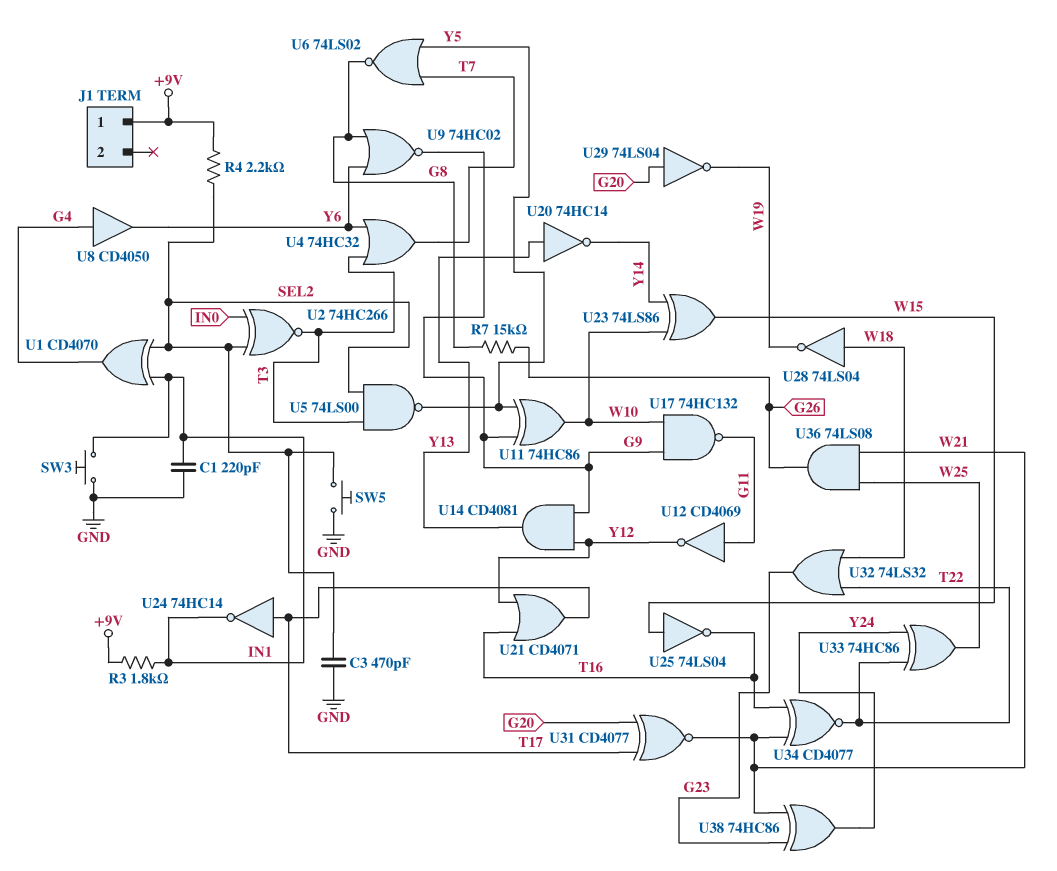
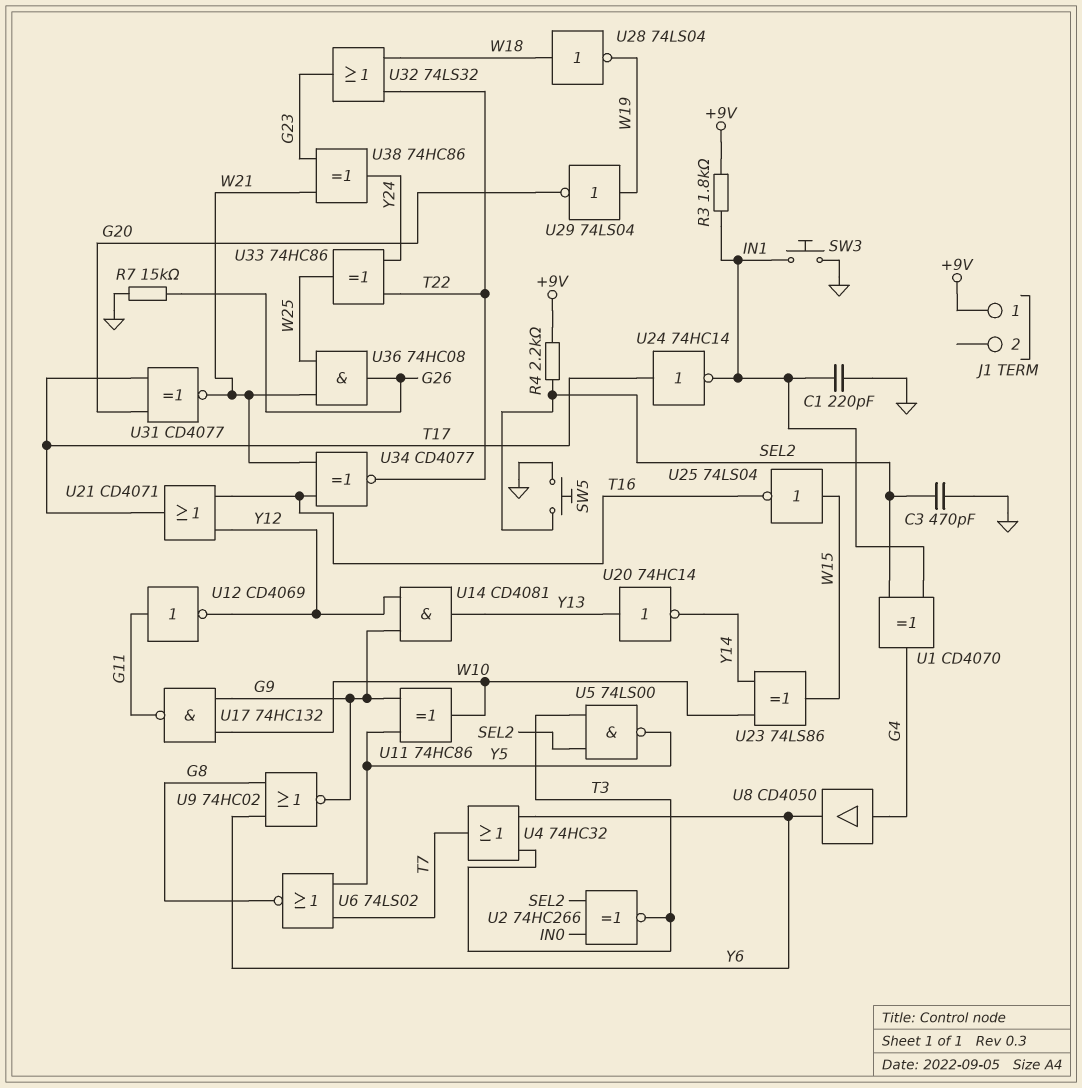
R7: 15k (G8, G26) -> 15k (G26, GND)
U29: NOT 74LS04 (in G20, out W19) -> NOT 74LS04 (in W19, out G20)
U36: AND 74LS08 (in W21, in W25, out G26) -> AND 74HC08 (in W21, in W25, out G26)

